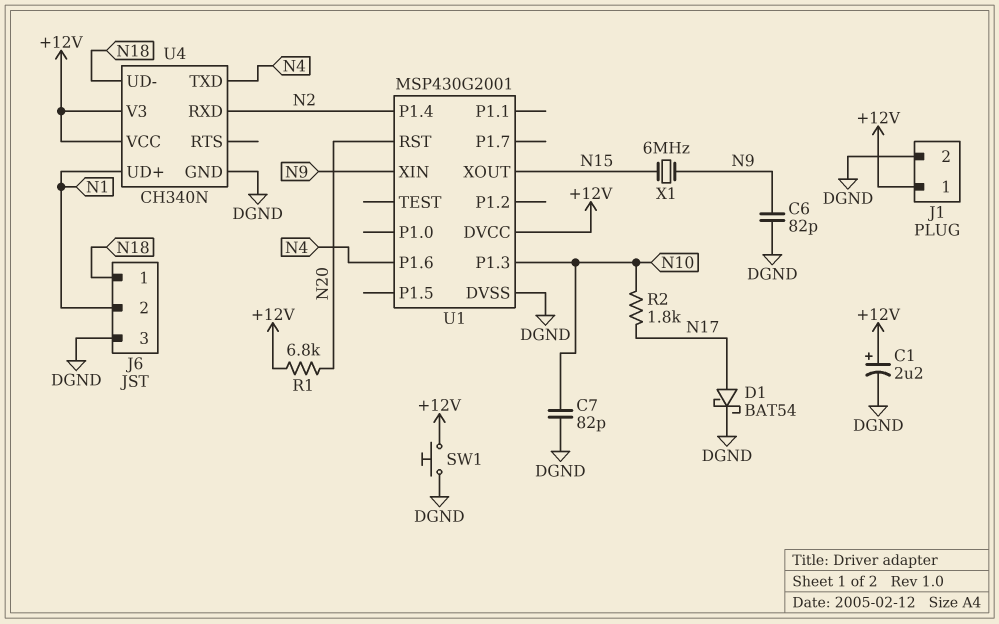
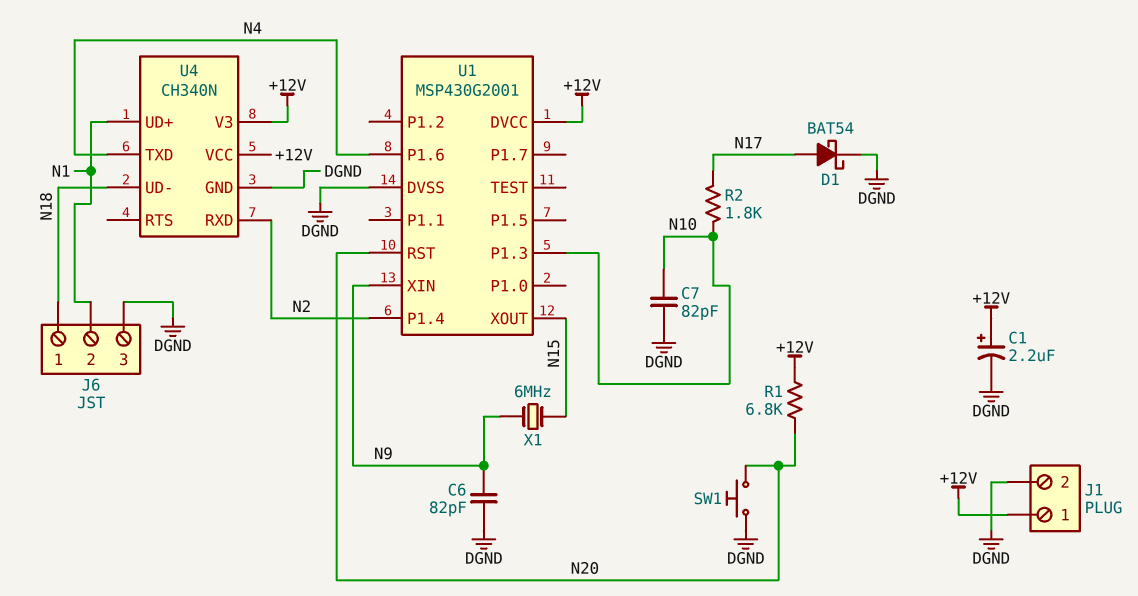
SW1: button (+12V, DGND) -> button (DGND, N20)

